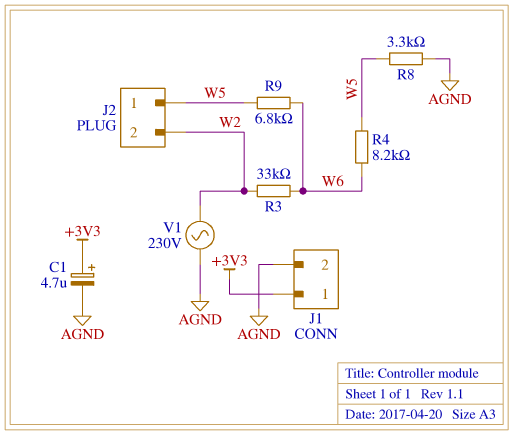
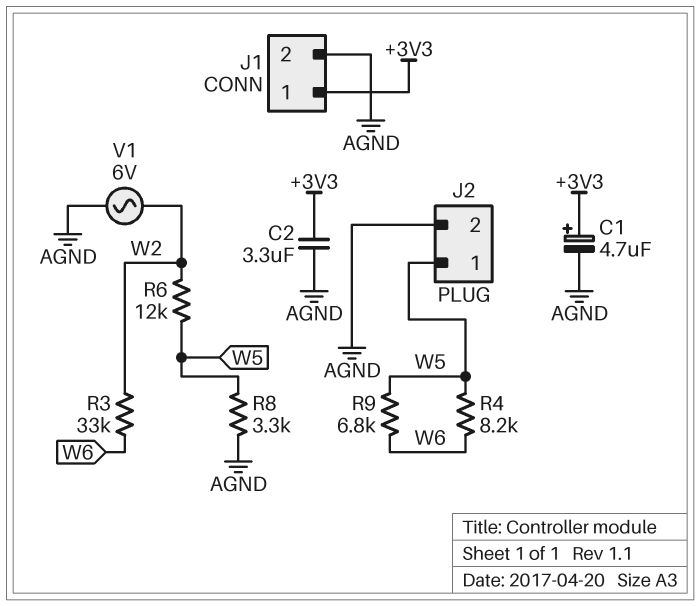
C2: none -> 3.3uF (+3V3, AGND)
J2 pin 2: W2 -> AGND
R6: none -> 12k (W2, W5)
V1: AC 230V (AGND, W2) -> AC 6V (AGND, W2)

